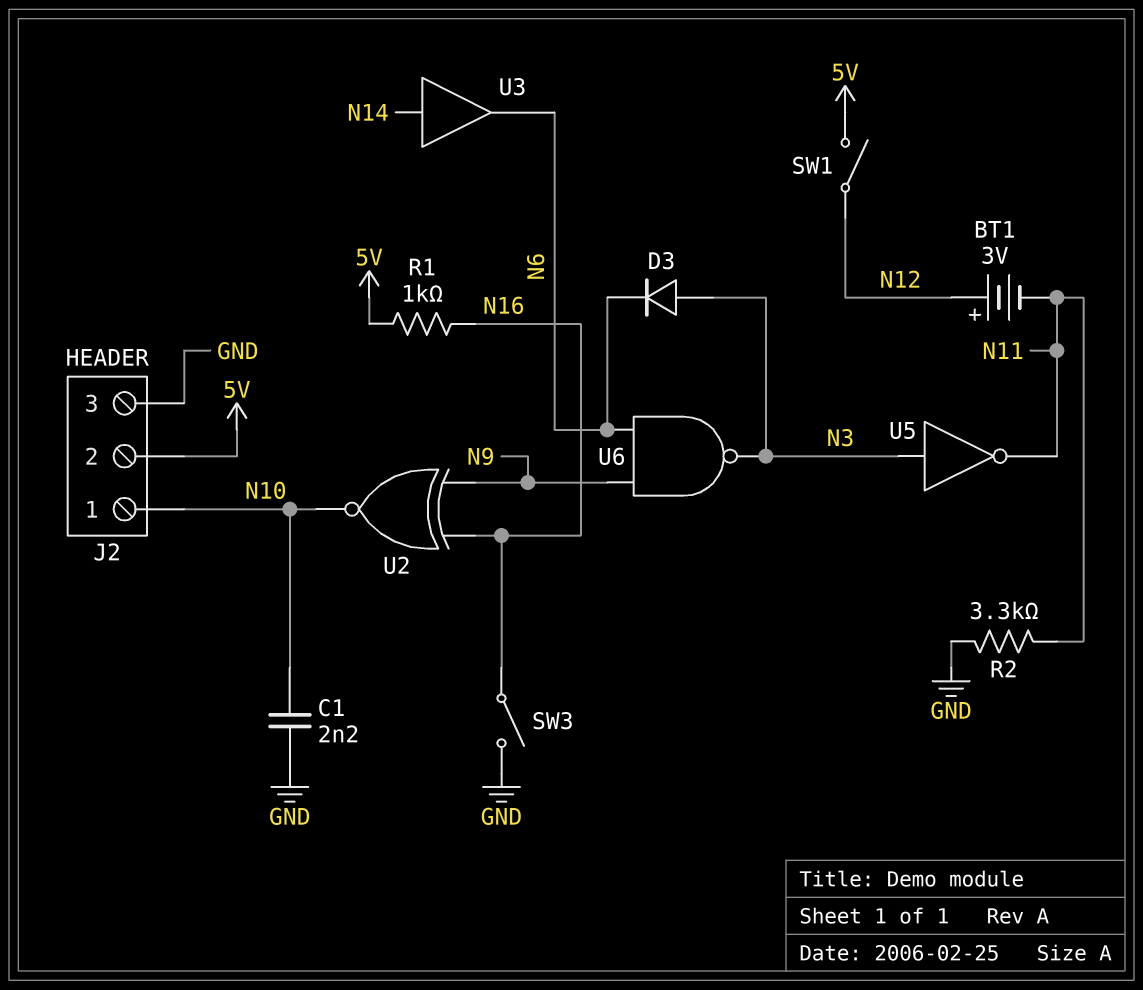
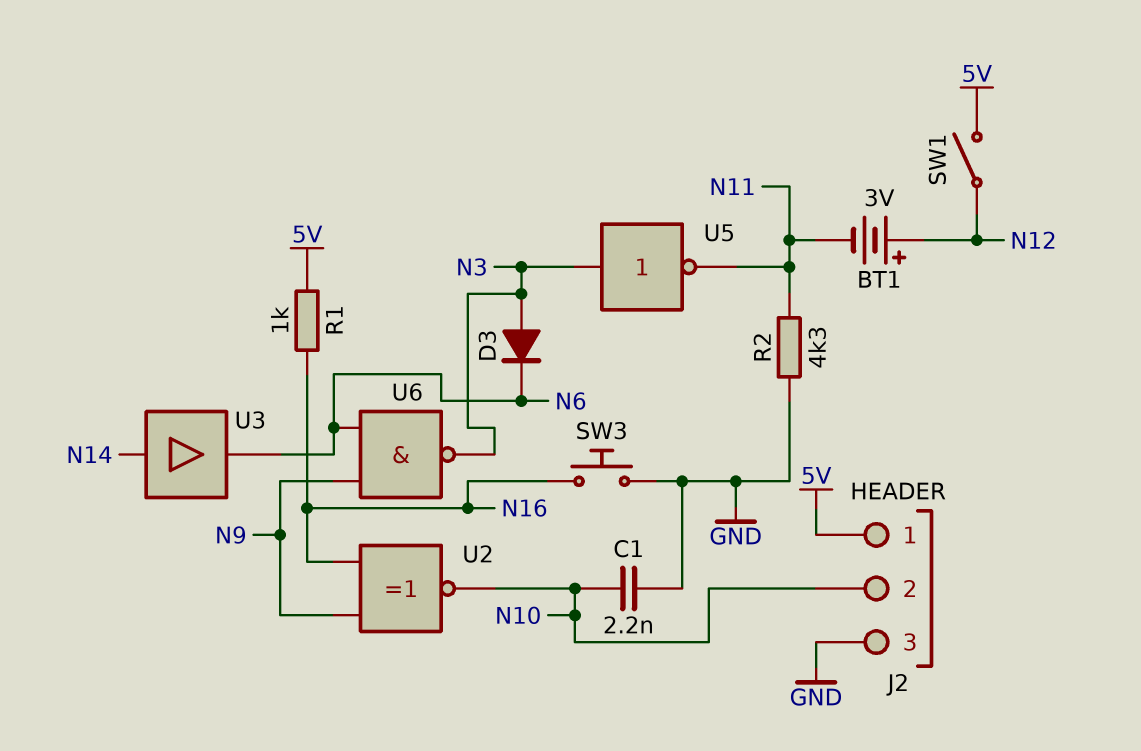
J2 pin 1: N10 -> 5V
J2 pin 2: 5V -> N10
R2: 3.3k (GND, N11) -> 4.3k (GND, N11)
SW3: switch (GND, N16) -> button (GND, N16)

